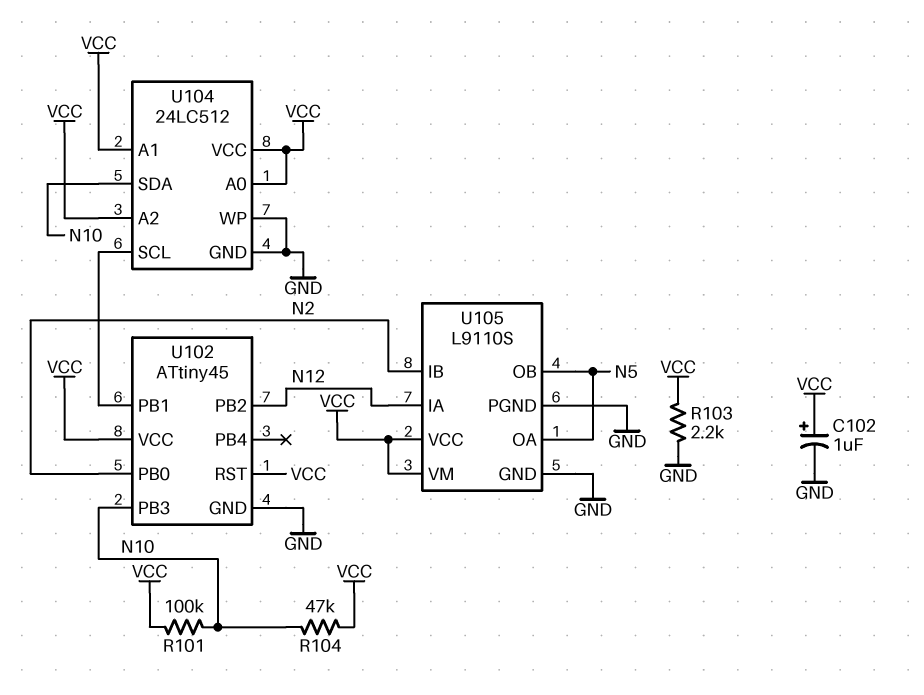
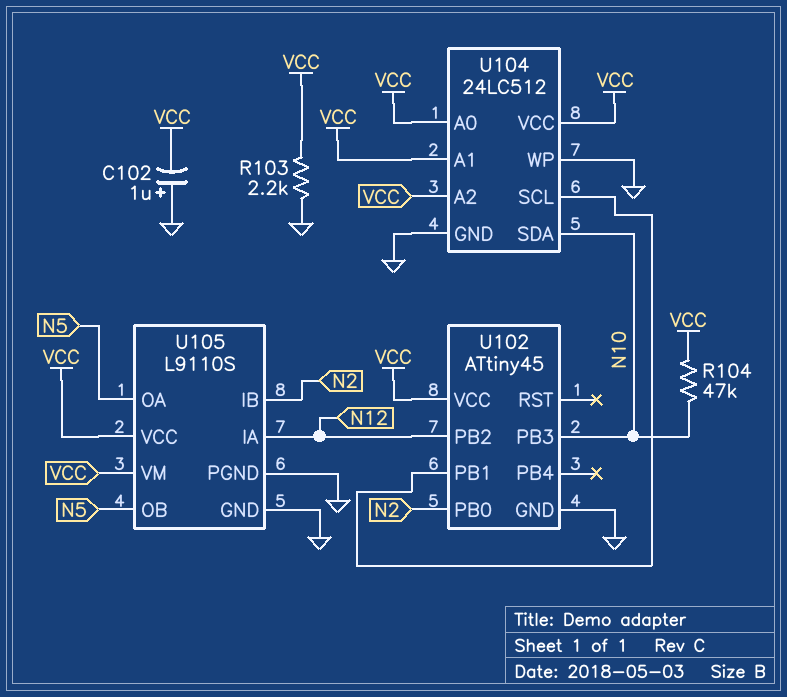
C102: 1uF (plus VCC, minus GND) -> 1uF (plus GND, minus VCC)
R101: 100k (N10, VCC) -> none
U102 pin RST: VCC -> none

